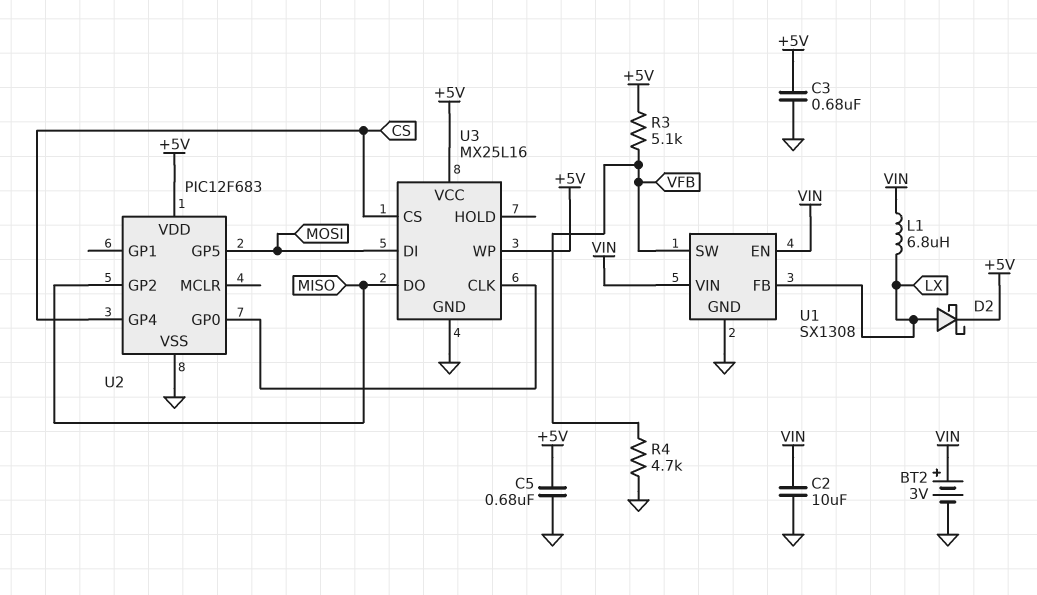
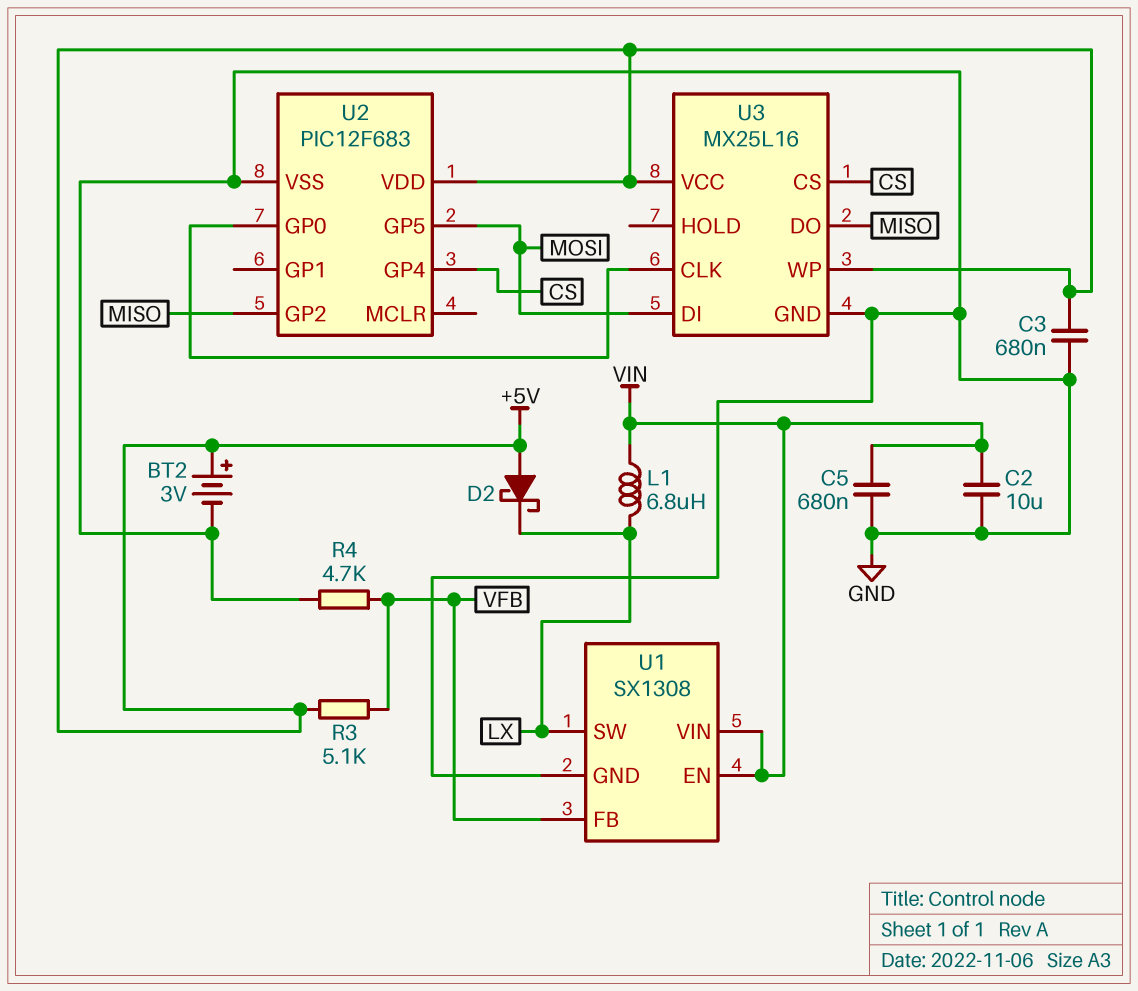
BT2: 3V (plus VIN, minus GND) -> 3V (plus +5V, minus GND)
C5: 680nF (+5V, GND) -> 680nF (GND, VIN)
D2: schottky (A LX, K +5V) -> schottky (A +5V, K LX)
U1 pin FB: LX -> VFB
U1 pin SW: VFB -> LX

